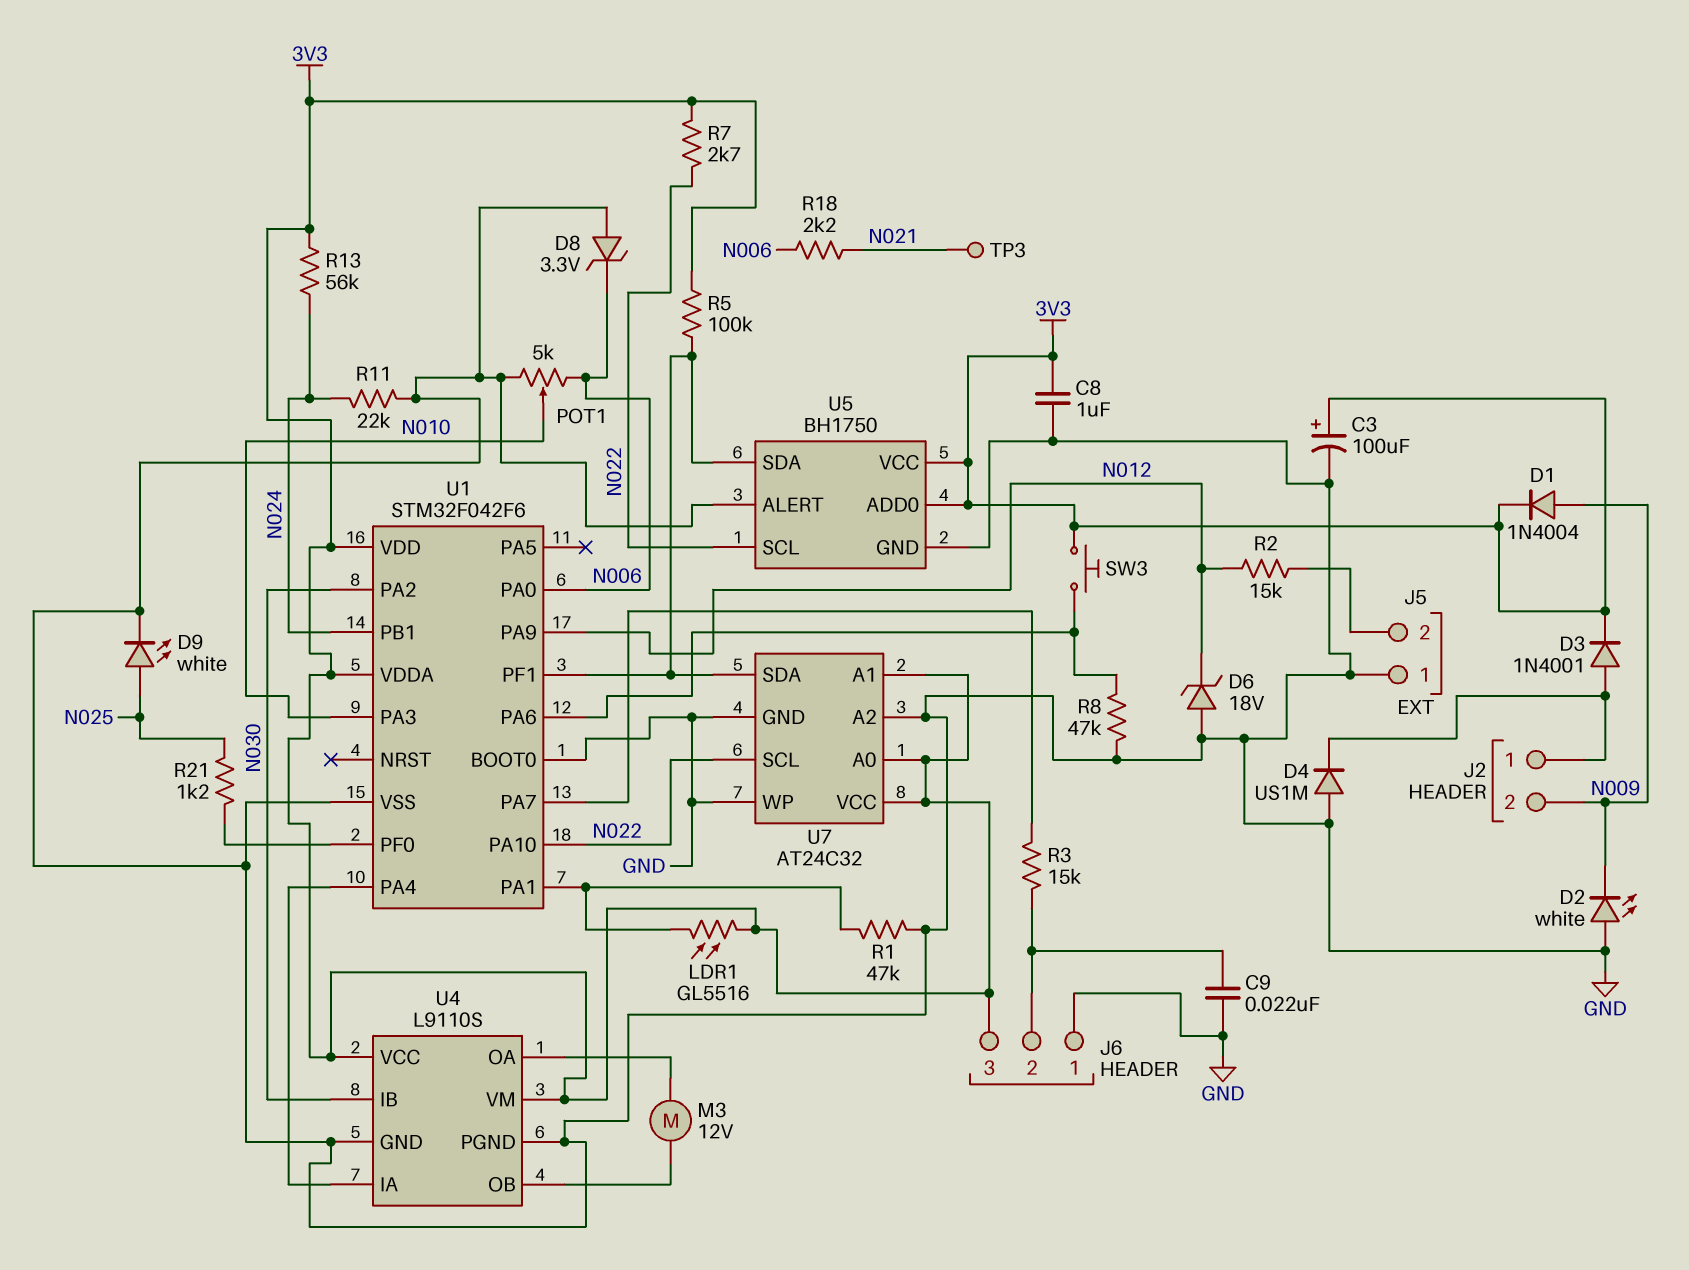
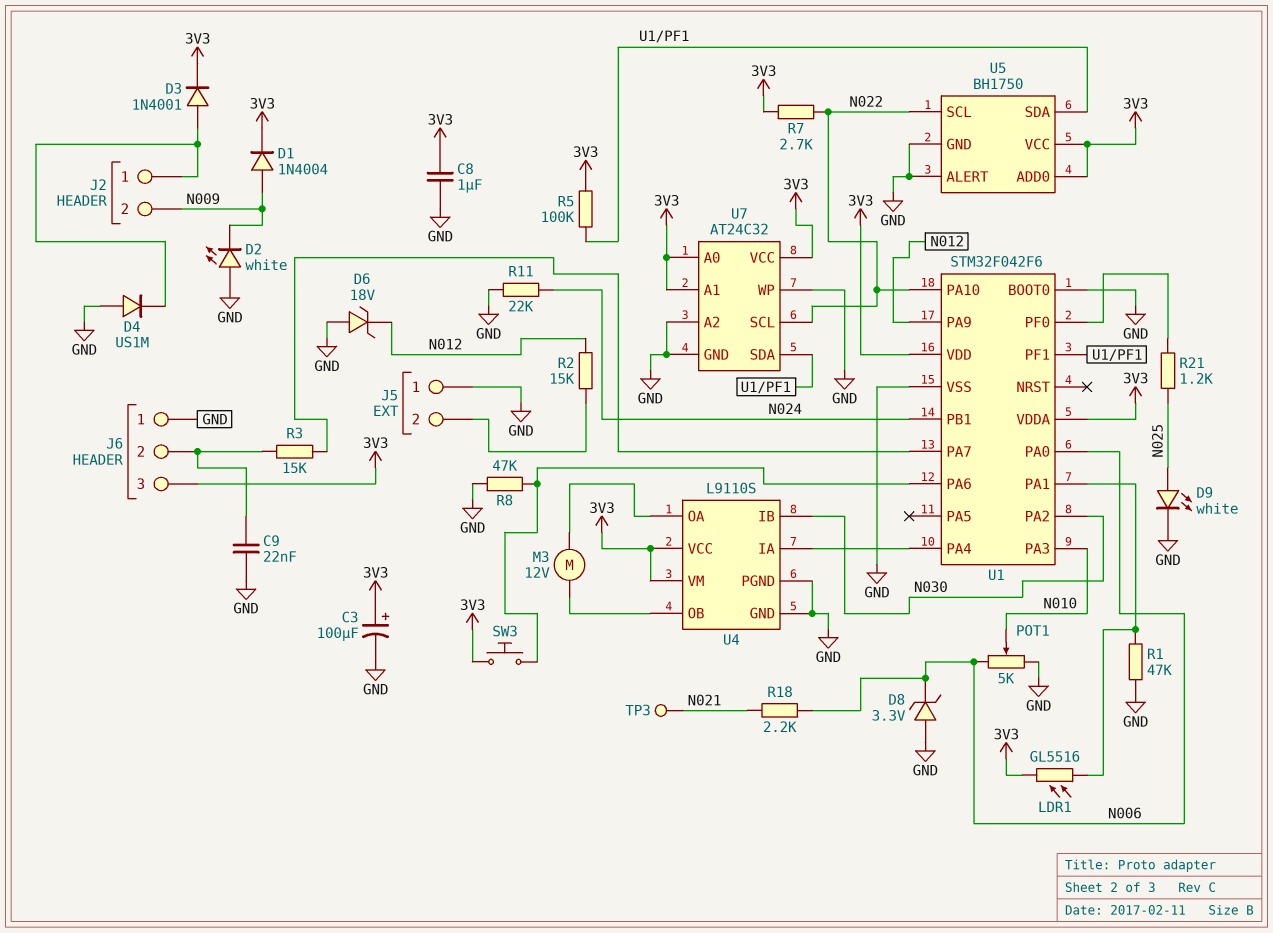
R13: 56k (3V3, N024) -> none

